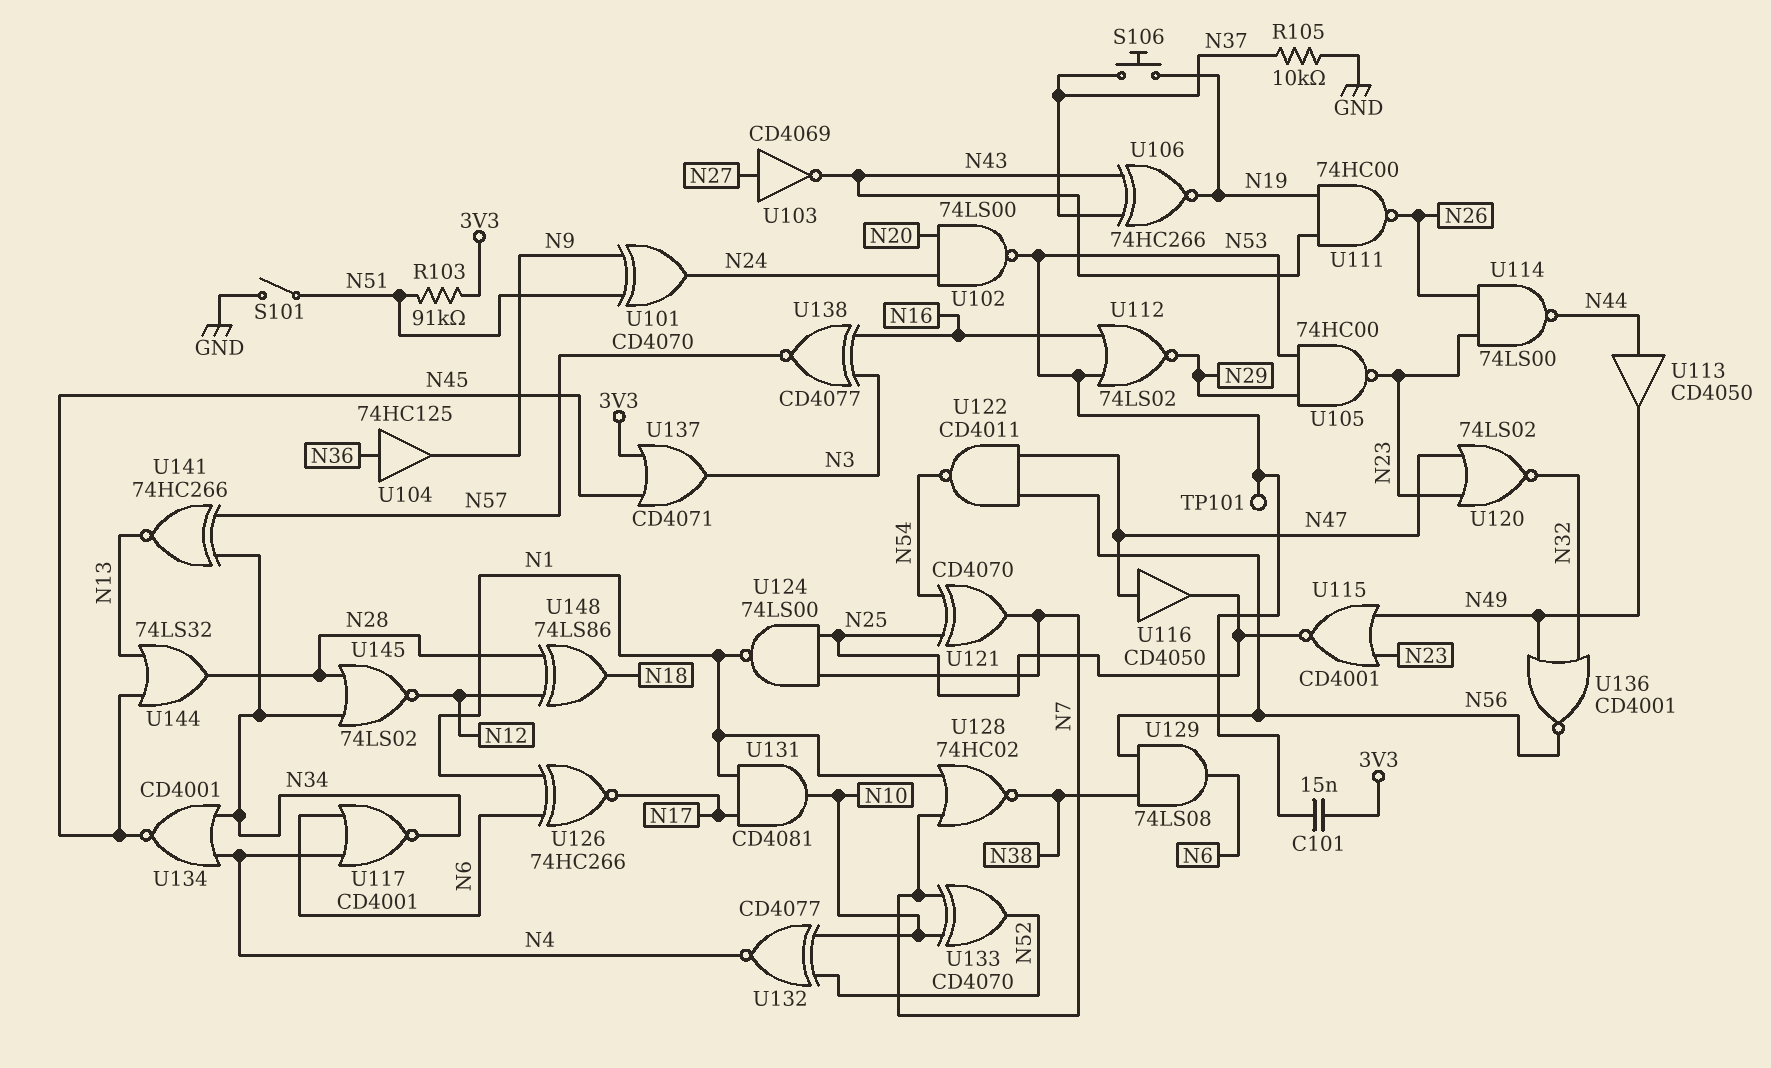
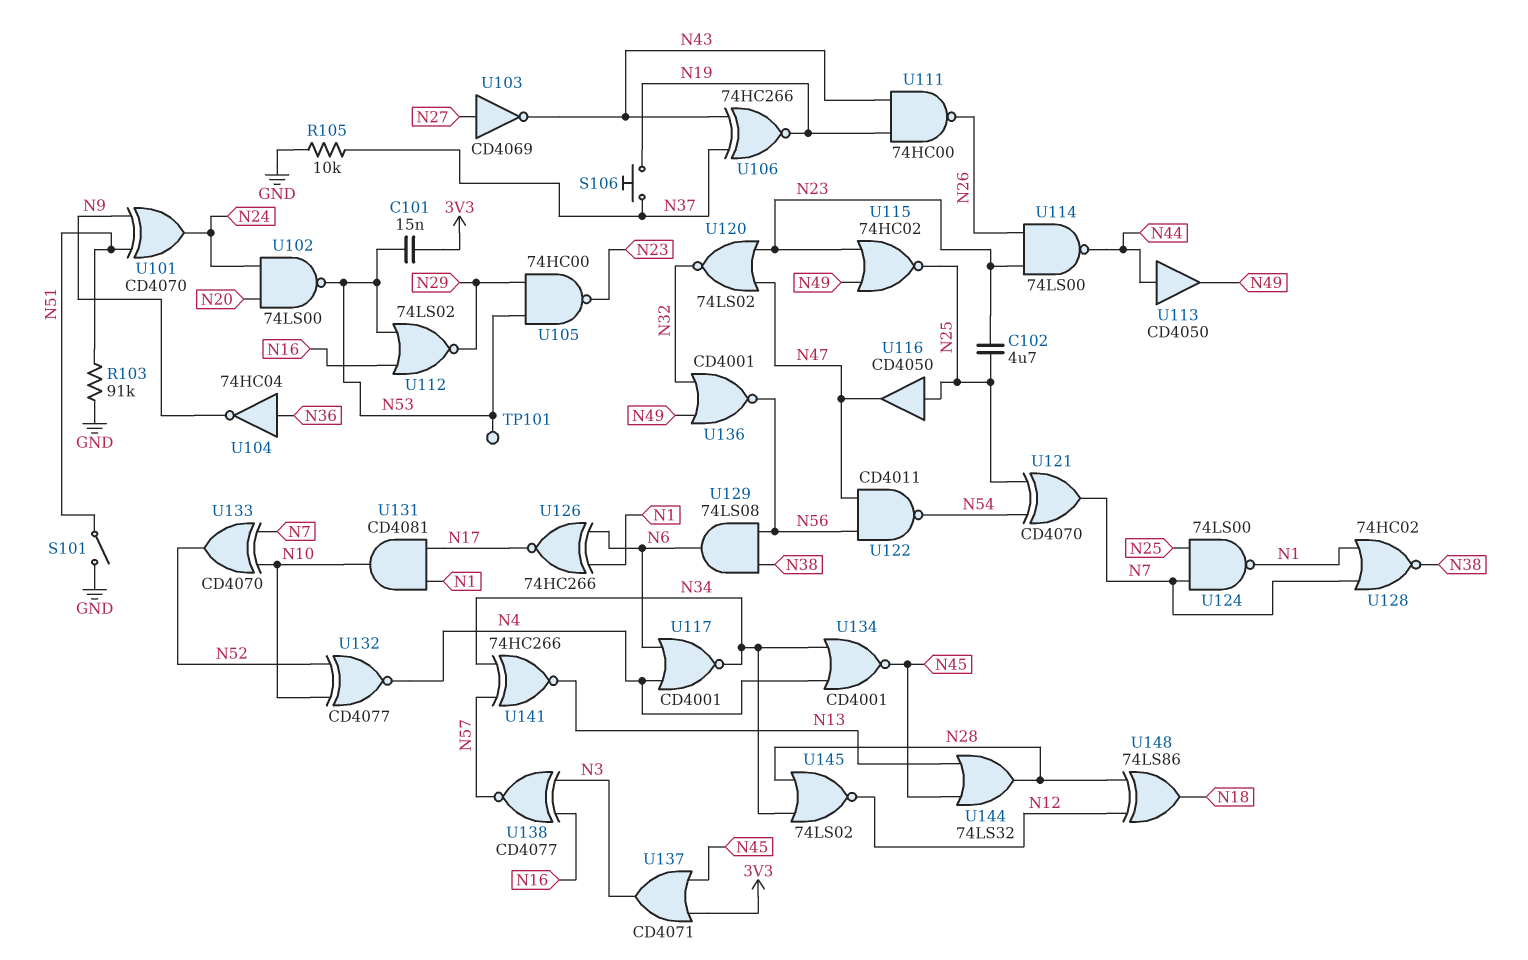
C102: none -> 4.7uF (N23, N25)
R103: 91k (3V3, N51) -> 91k (GND, N51)
U104: buffer 74HC125 (in N36, out N9) -> NOT 74HC04 (in N36, out N9)
U115: NOR CD4001 (in N23, in N49, out N25) -> NOR 74HC02 (in N23, in N49, out N25)
U116: buffer CD4050 (in N47, out N25) -> buffer CD4050 (in N25, out N47)

